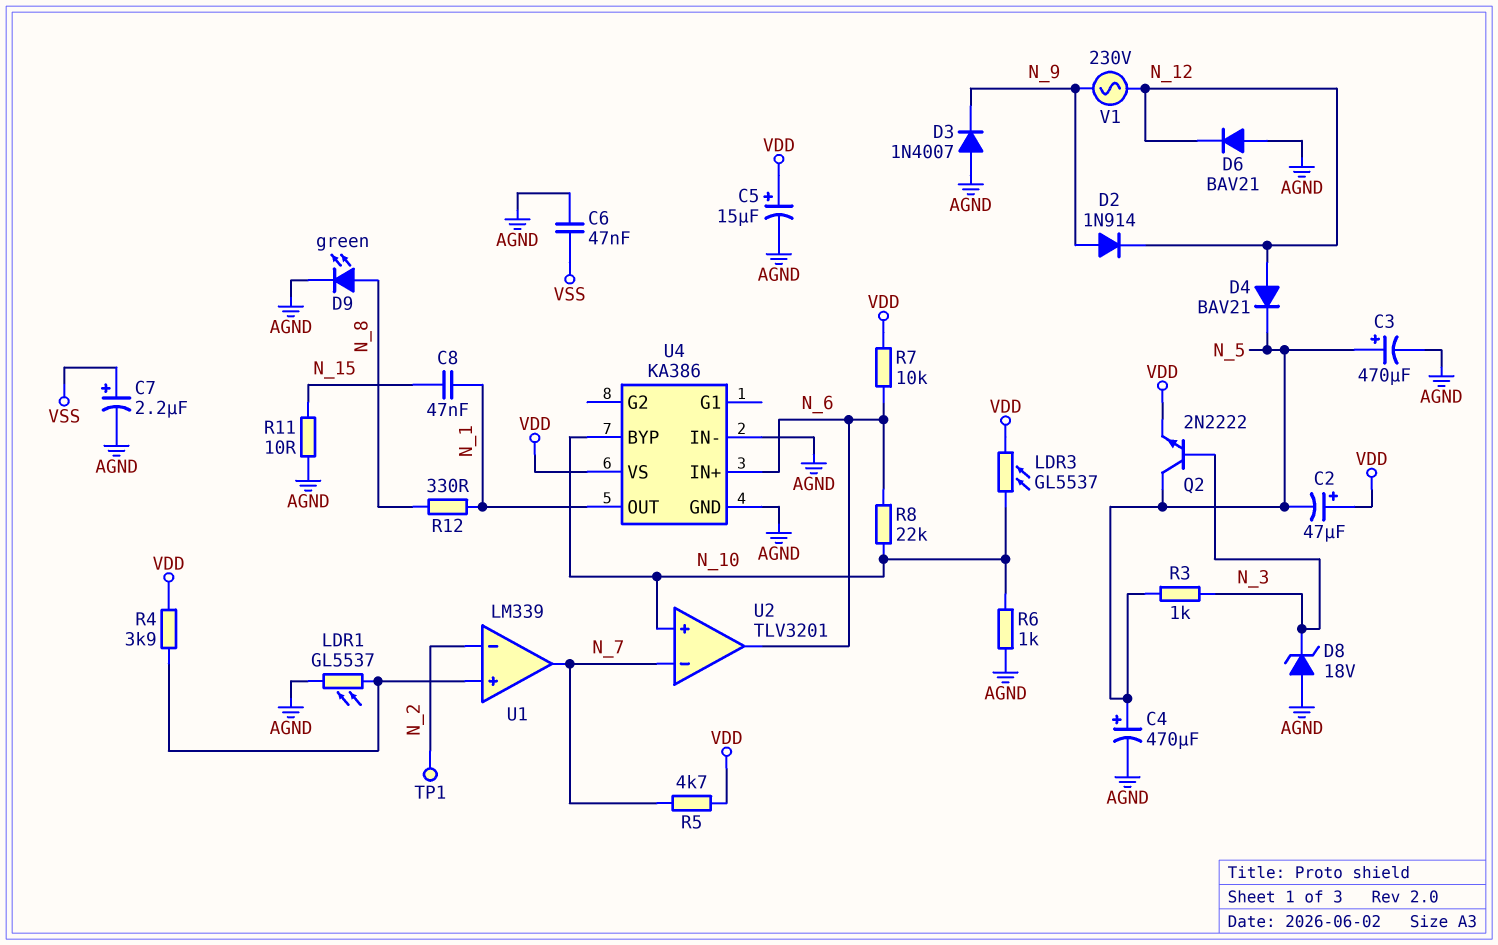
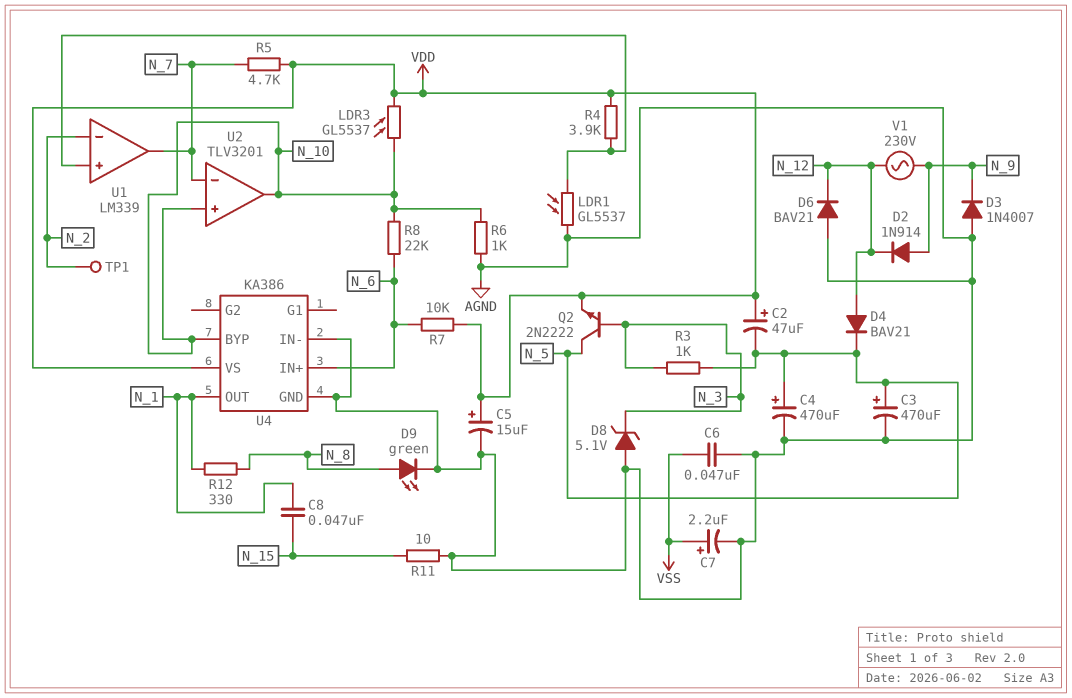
D8: zener 18V (A AGND, K N_3) -> zener 5.1V (A AGND, K N_3)
U2 pin out: N_6 -> N_10

